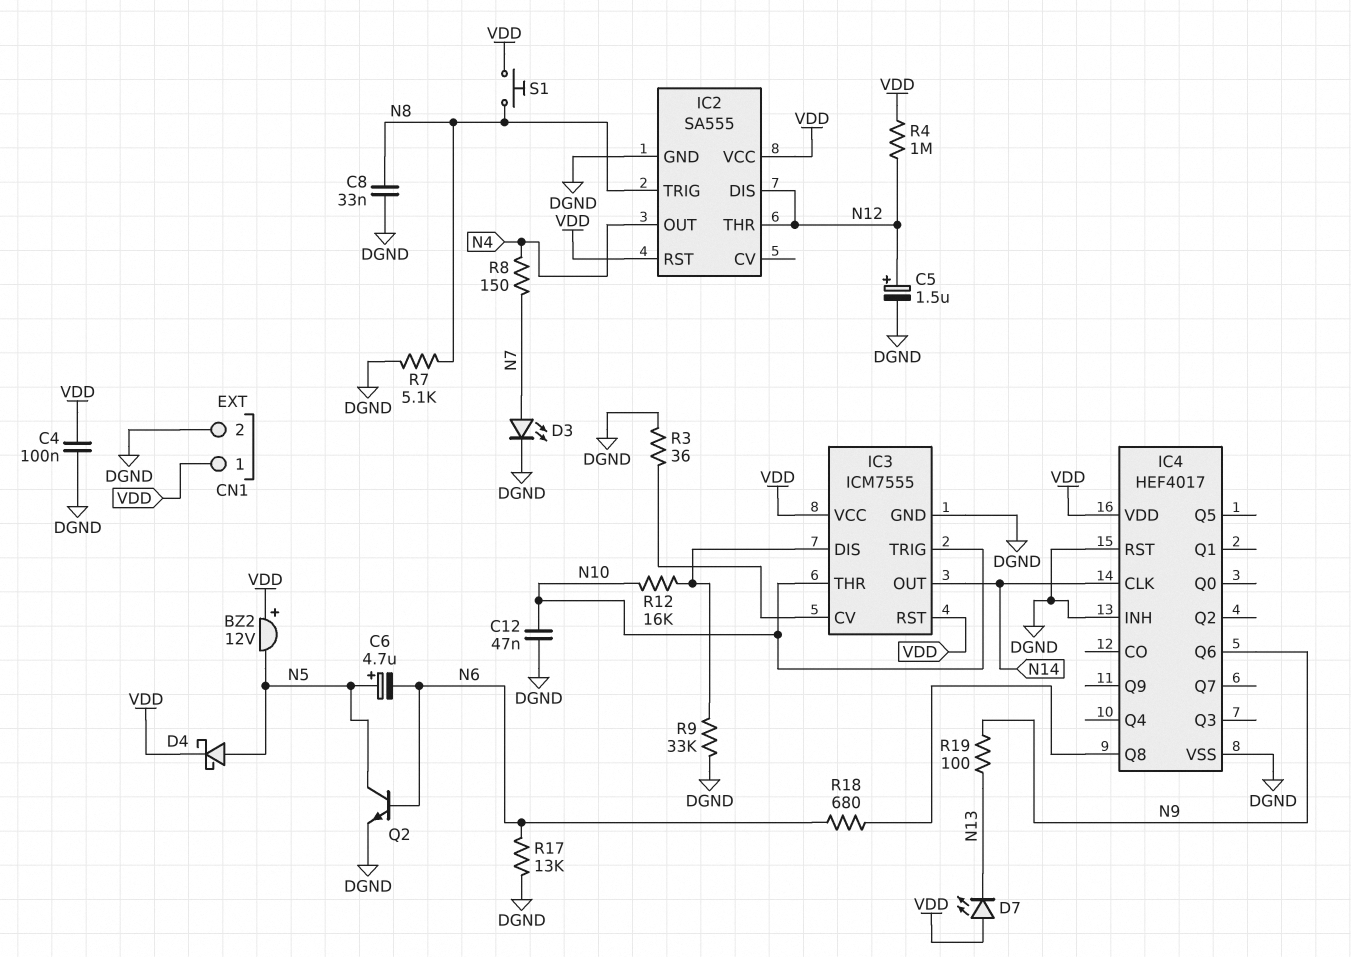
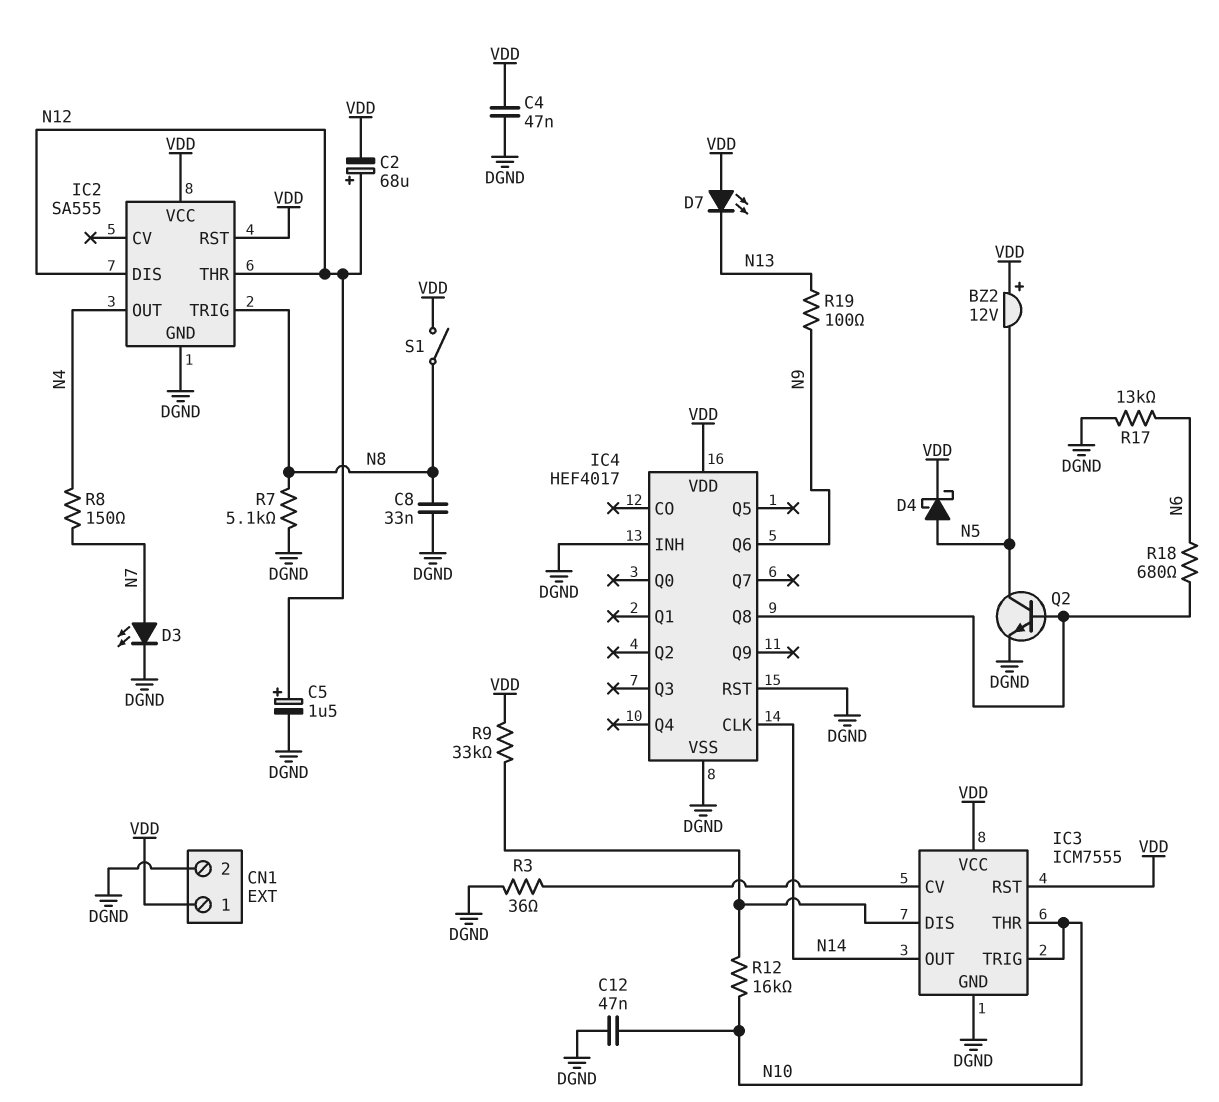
C2: none -> 68uF (plus N12, minus VDD)
C4: 100nF (DGND, VDD) -> 47nF (DGND, VDD)
C6: 4.7uF (plus N5, minus N6) -> none
Q2: NPN (B N6, C N5, E DGND) -> NPN (B IC4/Q8, C N5, E DGND)
R4: 1M (N12, VDD) -> none
R9: 33k (DGND, IC3/DIS) -> 33k (IC3/DIS, VDD)
S1: button (N8, VDD) -> switch (N8, VDD)

